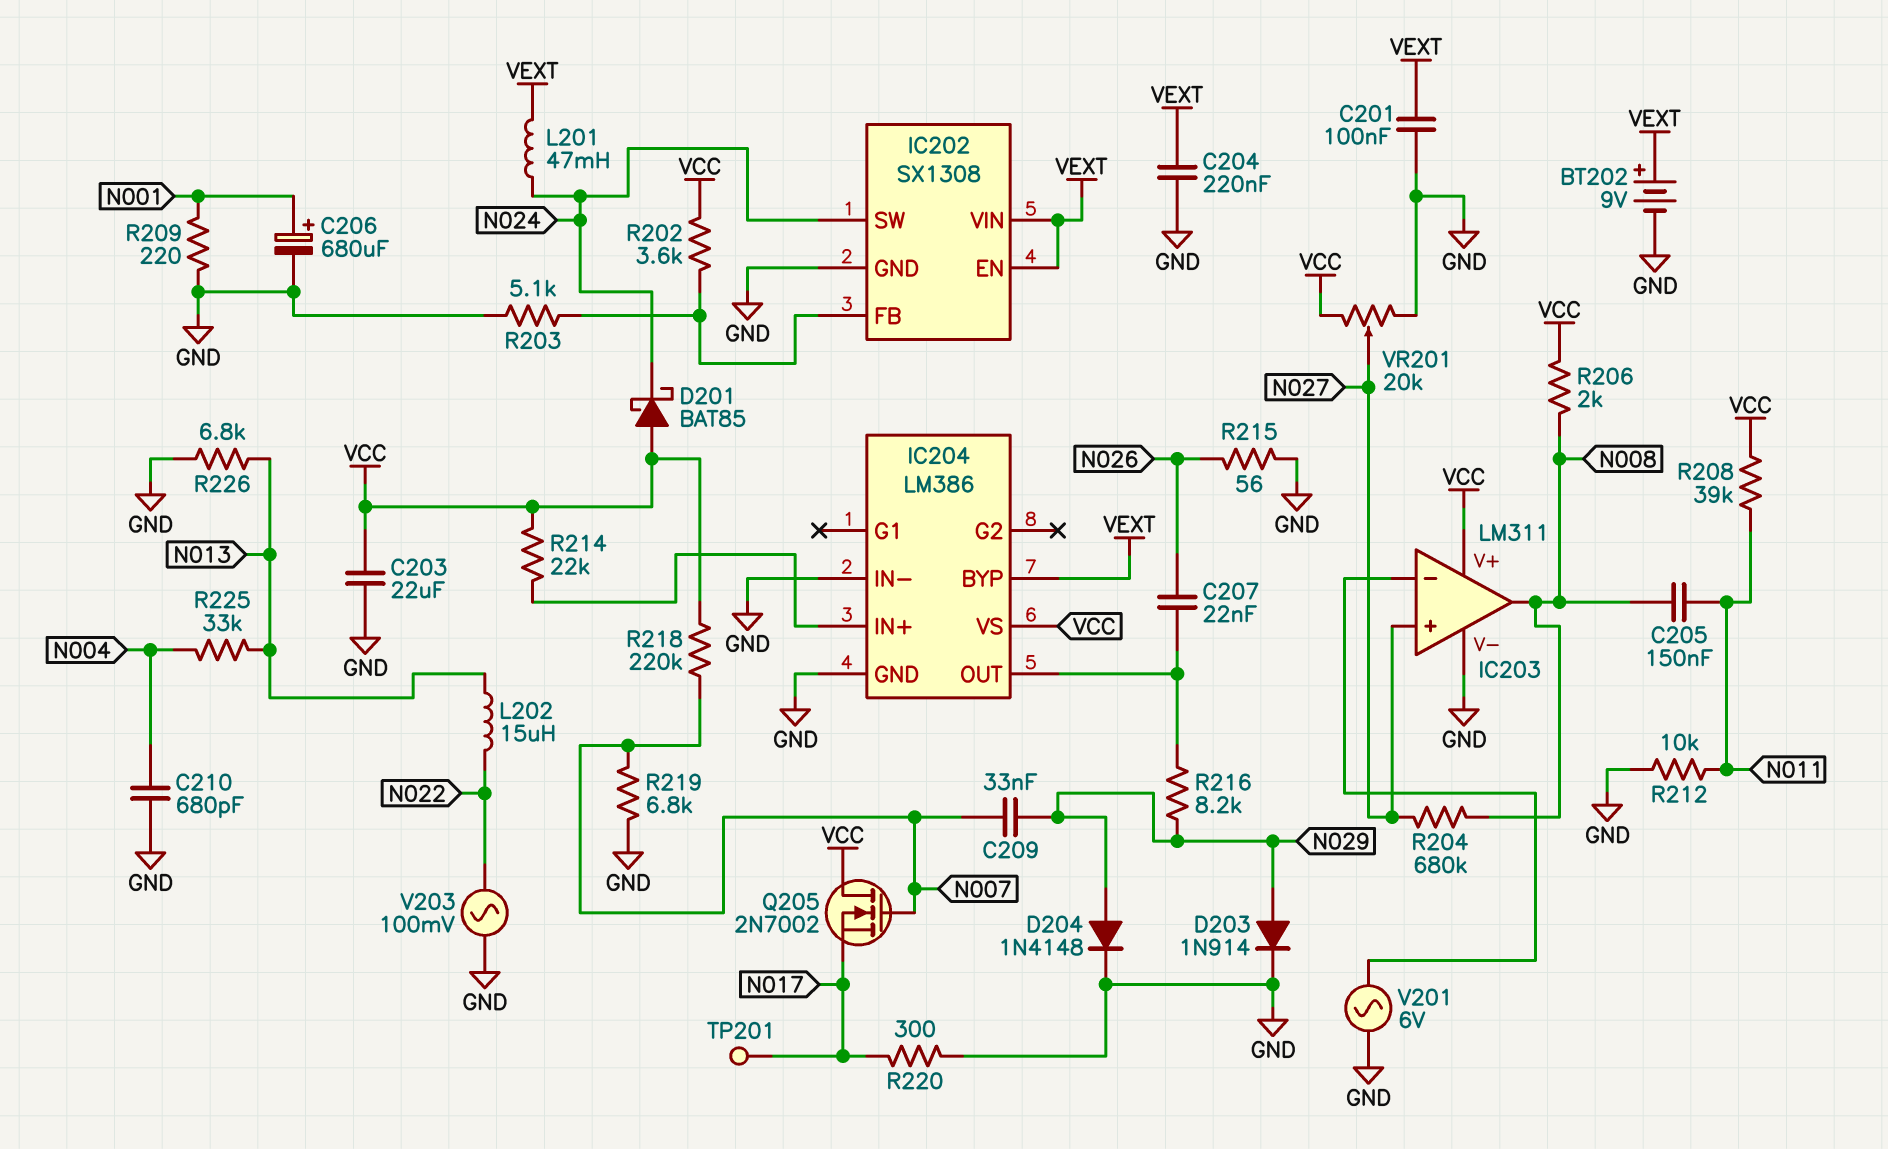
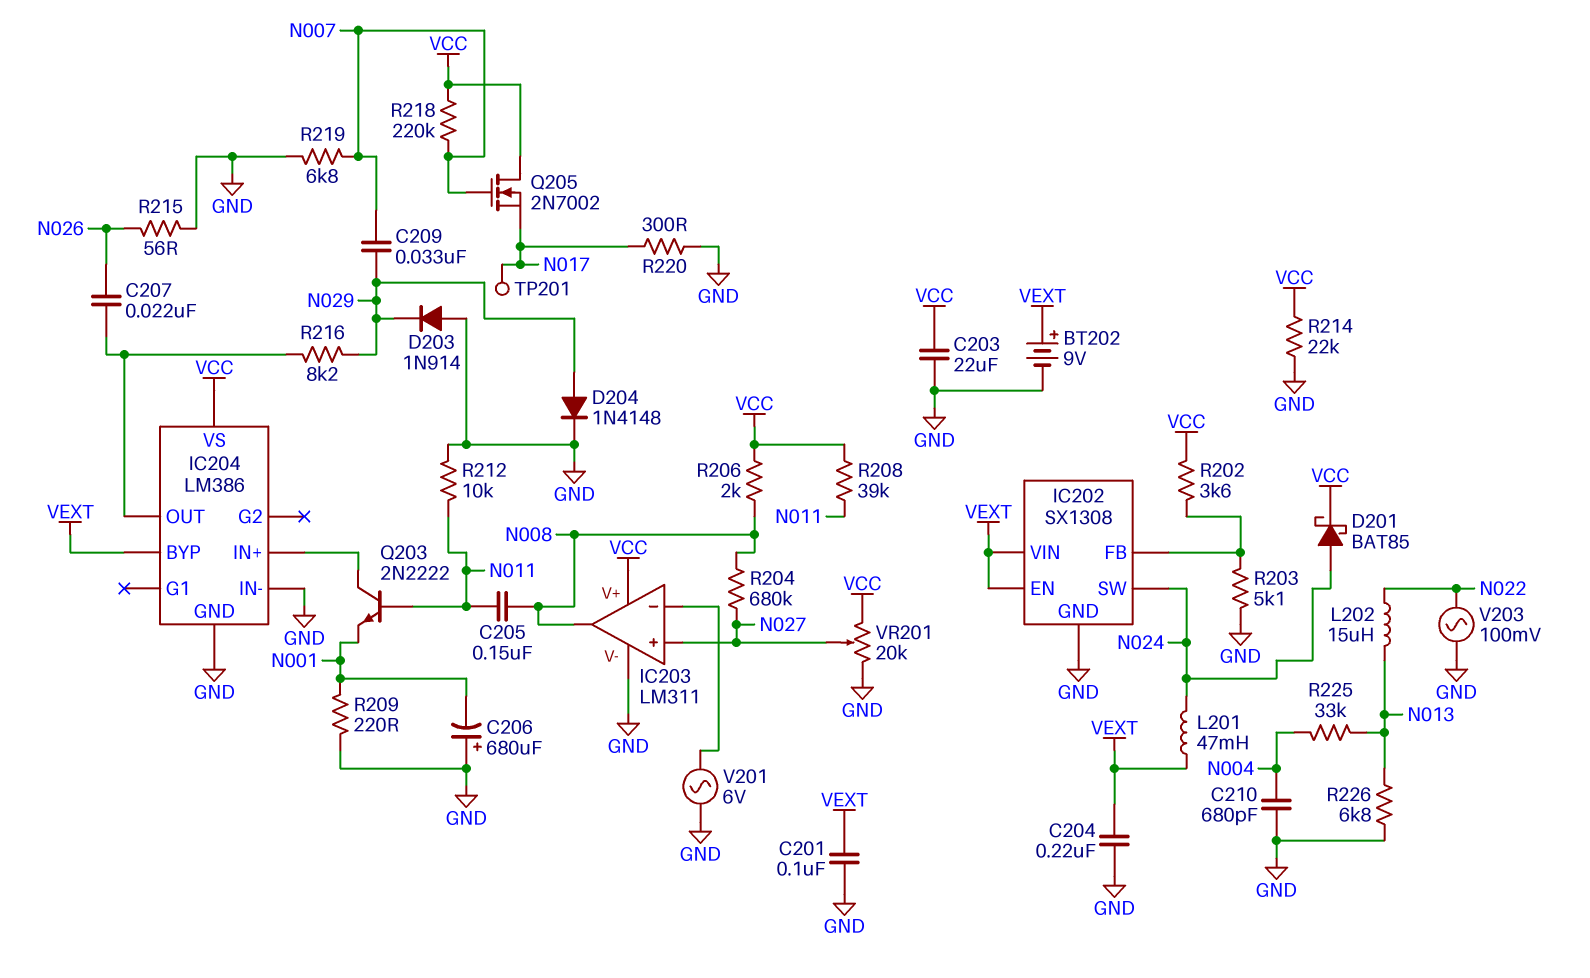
C206: 680uF (plus N001, minus GND) -> 680uF (plus GND, minus N001)
D201: schottky BAT85 (A VCC, K N024) -> schottky BAT85 (A N024, K VCC)
D203: diode 1N914 (A N029, K GND) -> diode 1N914 (A GND, K N029)
Q203: none -> NPN 2N2222 (B N011, C IC204/IN+, E N001)
R214: 22k (IC204/IN+, VCC) -> 22k (GND, VCC)

